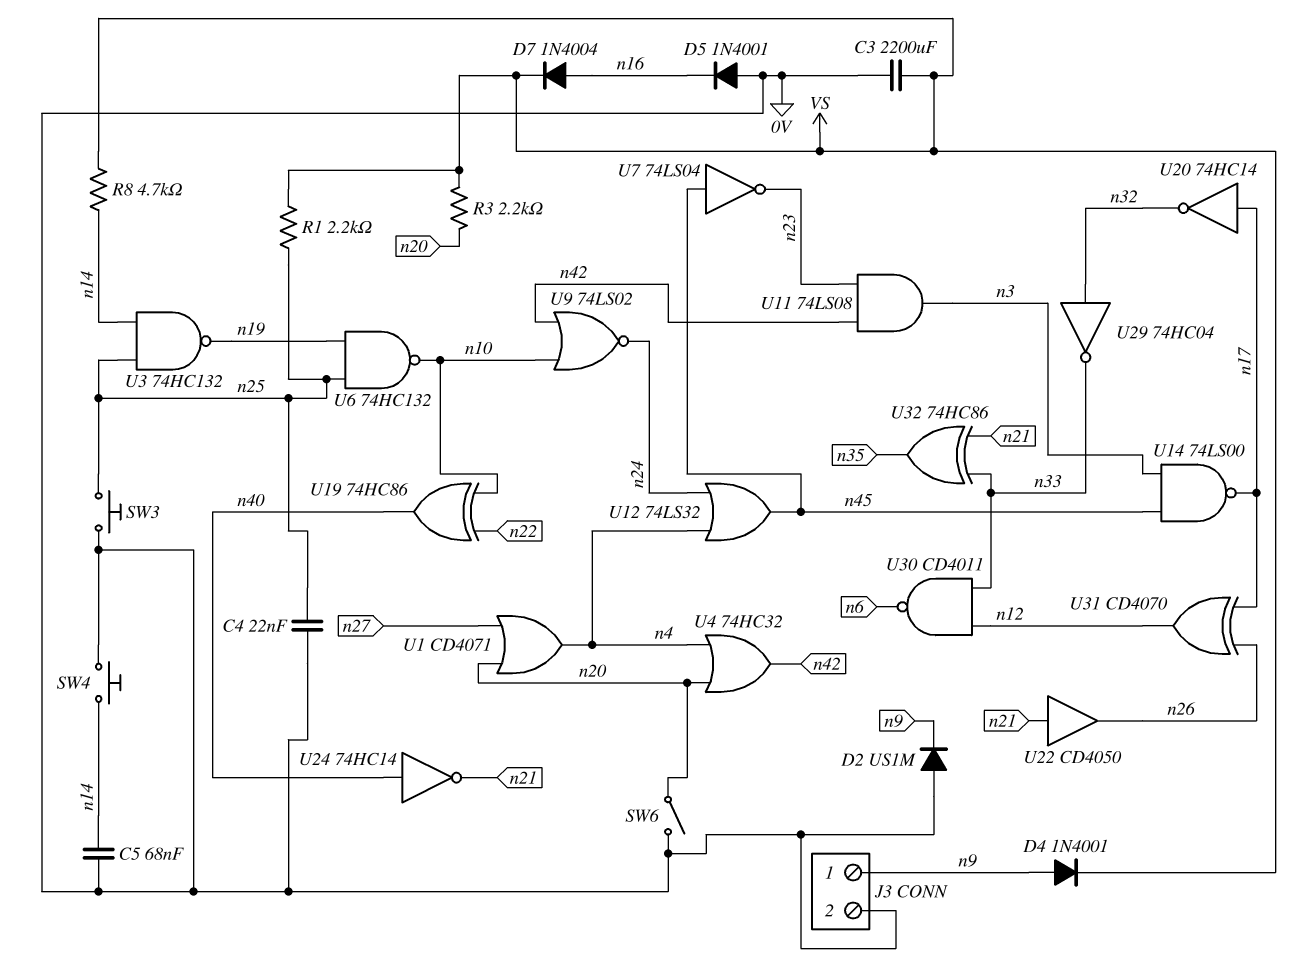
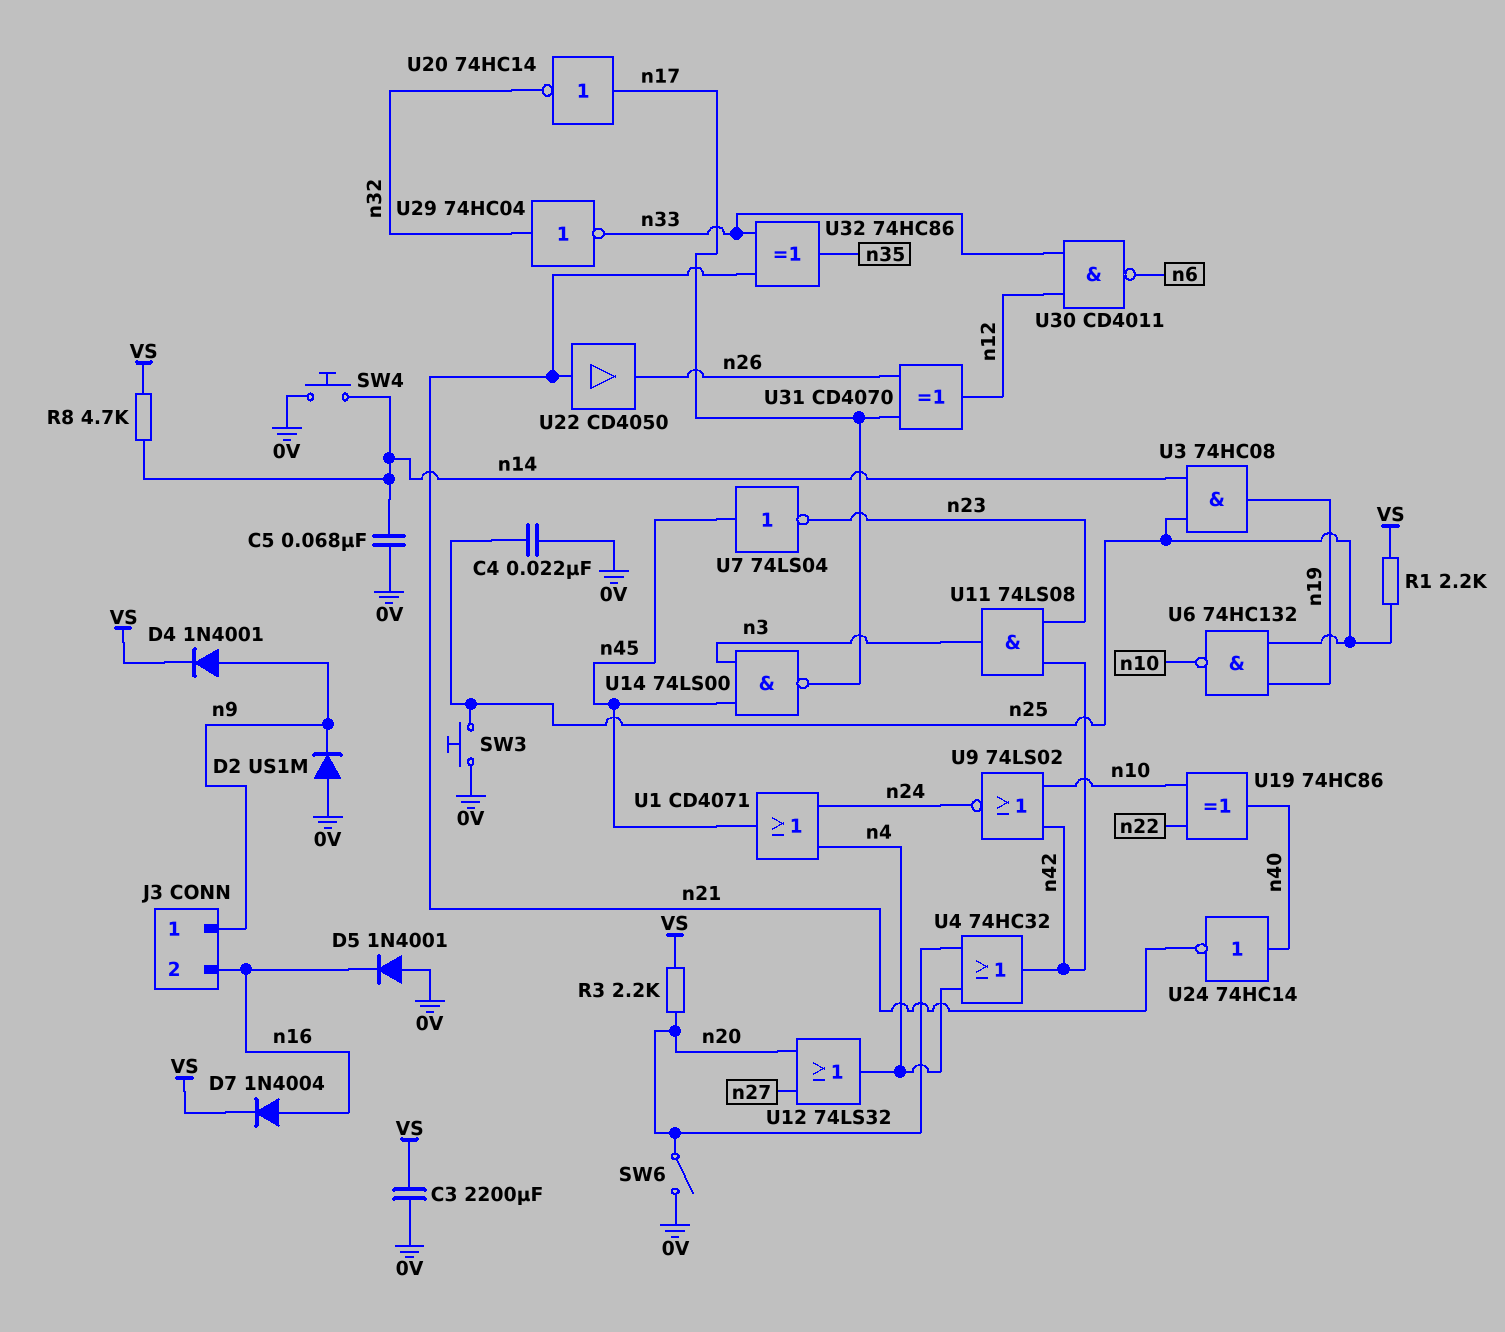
J3 pin 2: 0V -> n16
U1: OR CD4071 (in n20, in n27, out n4) -> OR CD4071 (in n4, in n24, out n45)
U3: NAND 74HC132 (in n14, in n25, out n19) -> AND 74HC08 (in n14, in n25, out n19)
U12: OR 74LS32 (in n4, in n24, out n45) -> OR 74LS32 (in n20, in n27, out n4)

